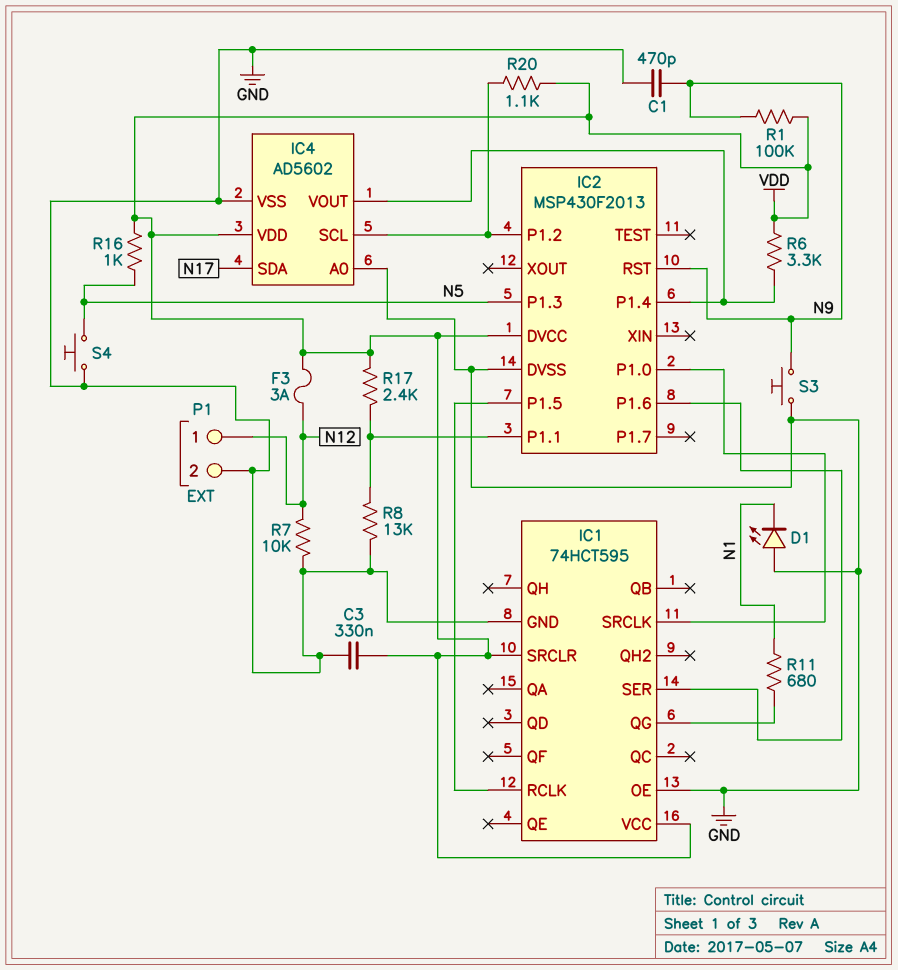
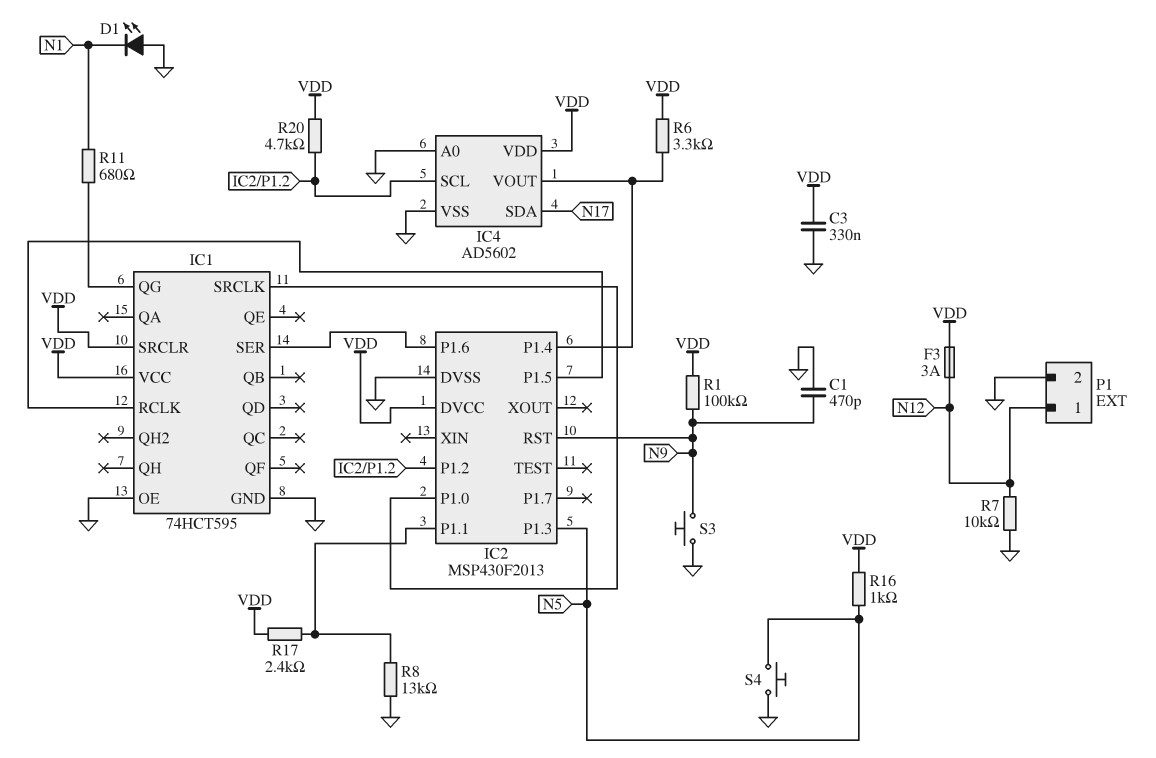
R20: 1.1k (IC2/P1.2, VDD) -> 4.7k (IC2/P1.2, VDD)

